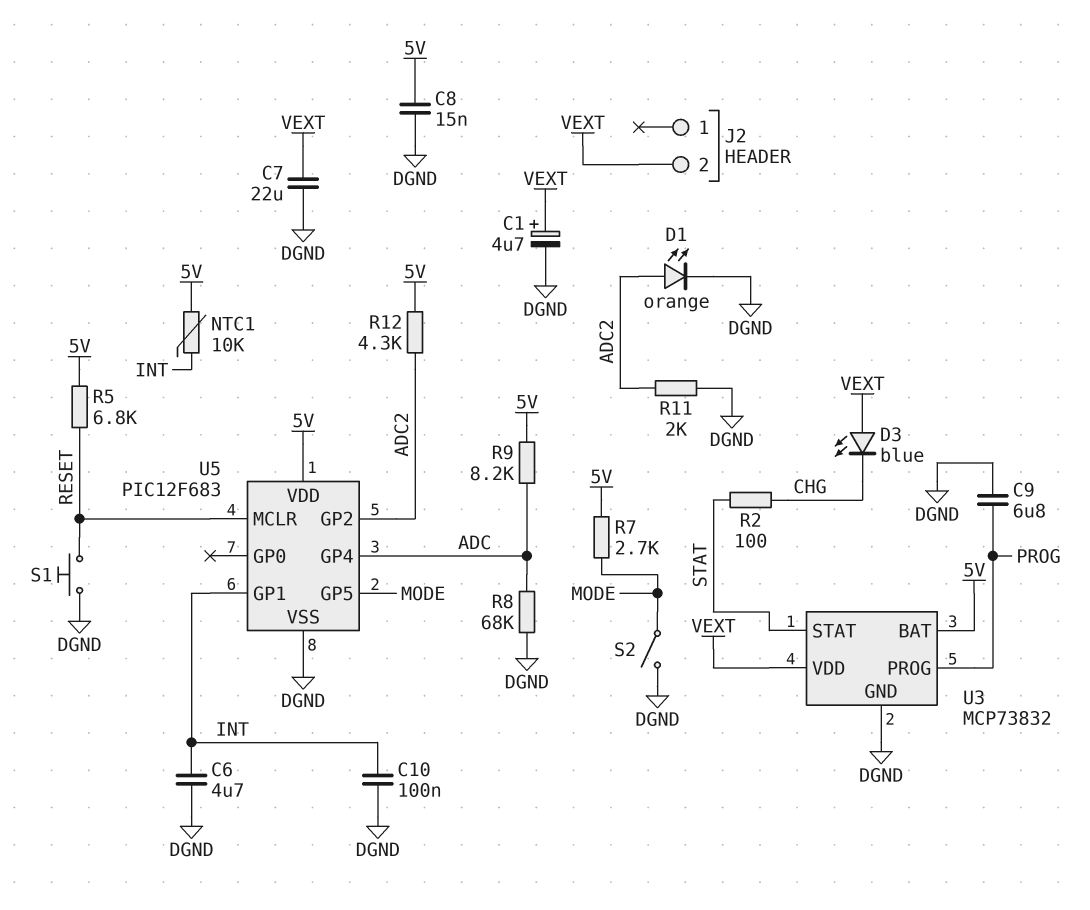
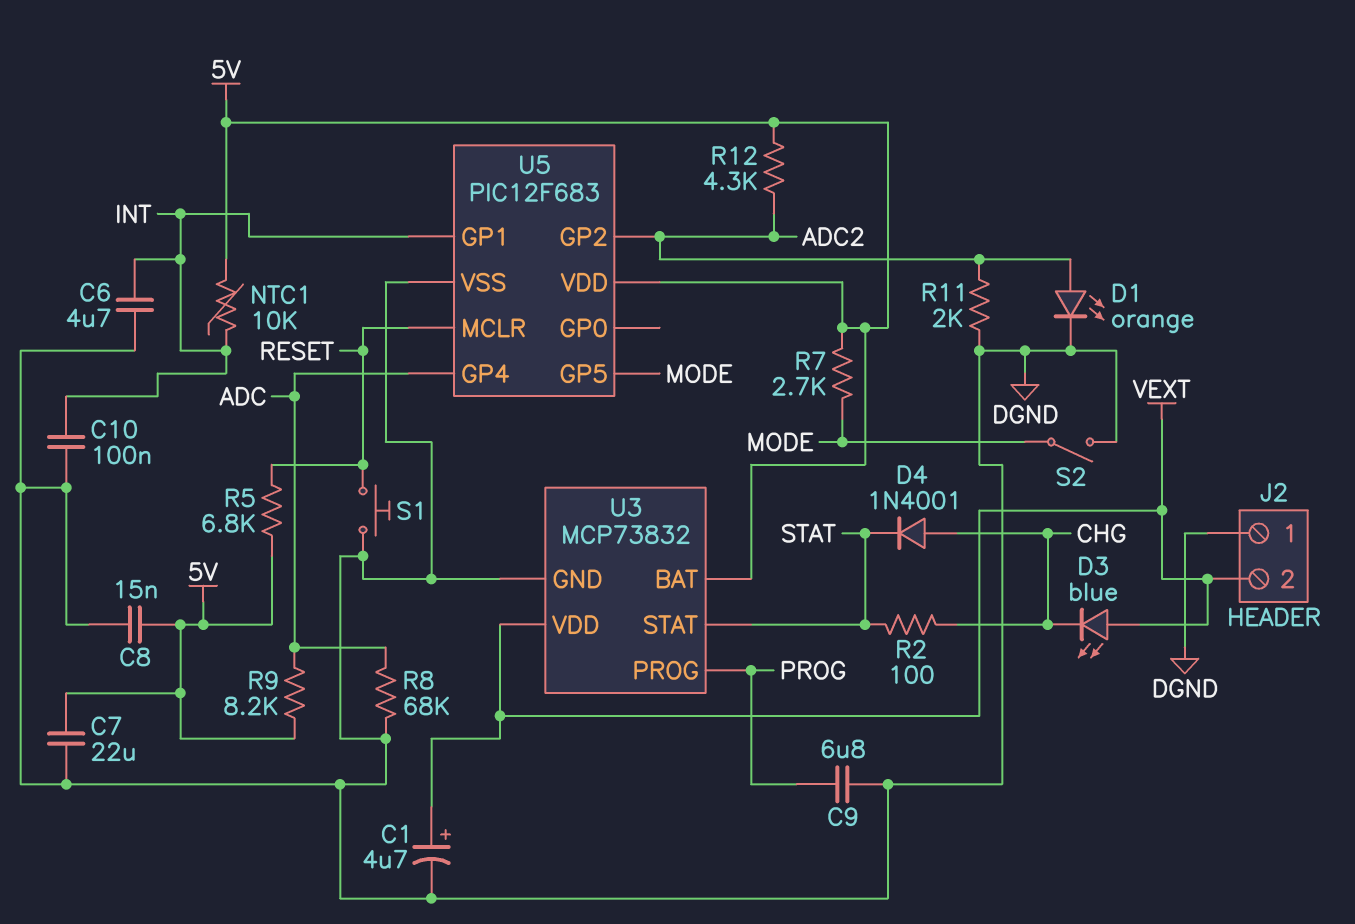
C7: 22uF (DGND, VEXT) -> 22uF (5V, DGND)
D4: none -> diode 1N4001 (A CHG, K STAT)
J2 pin 1: none -> DGND

